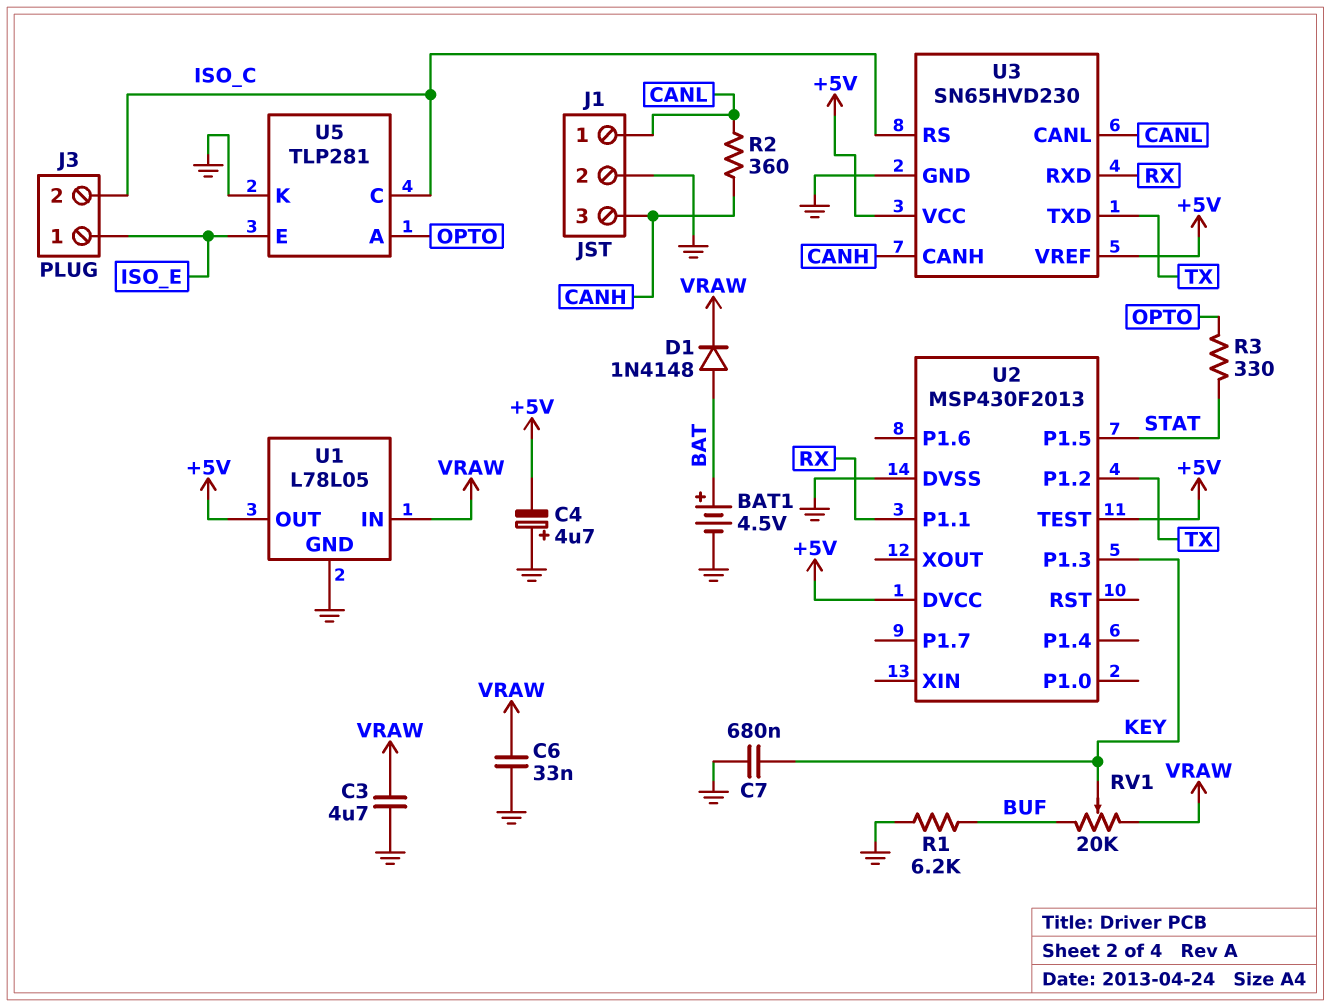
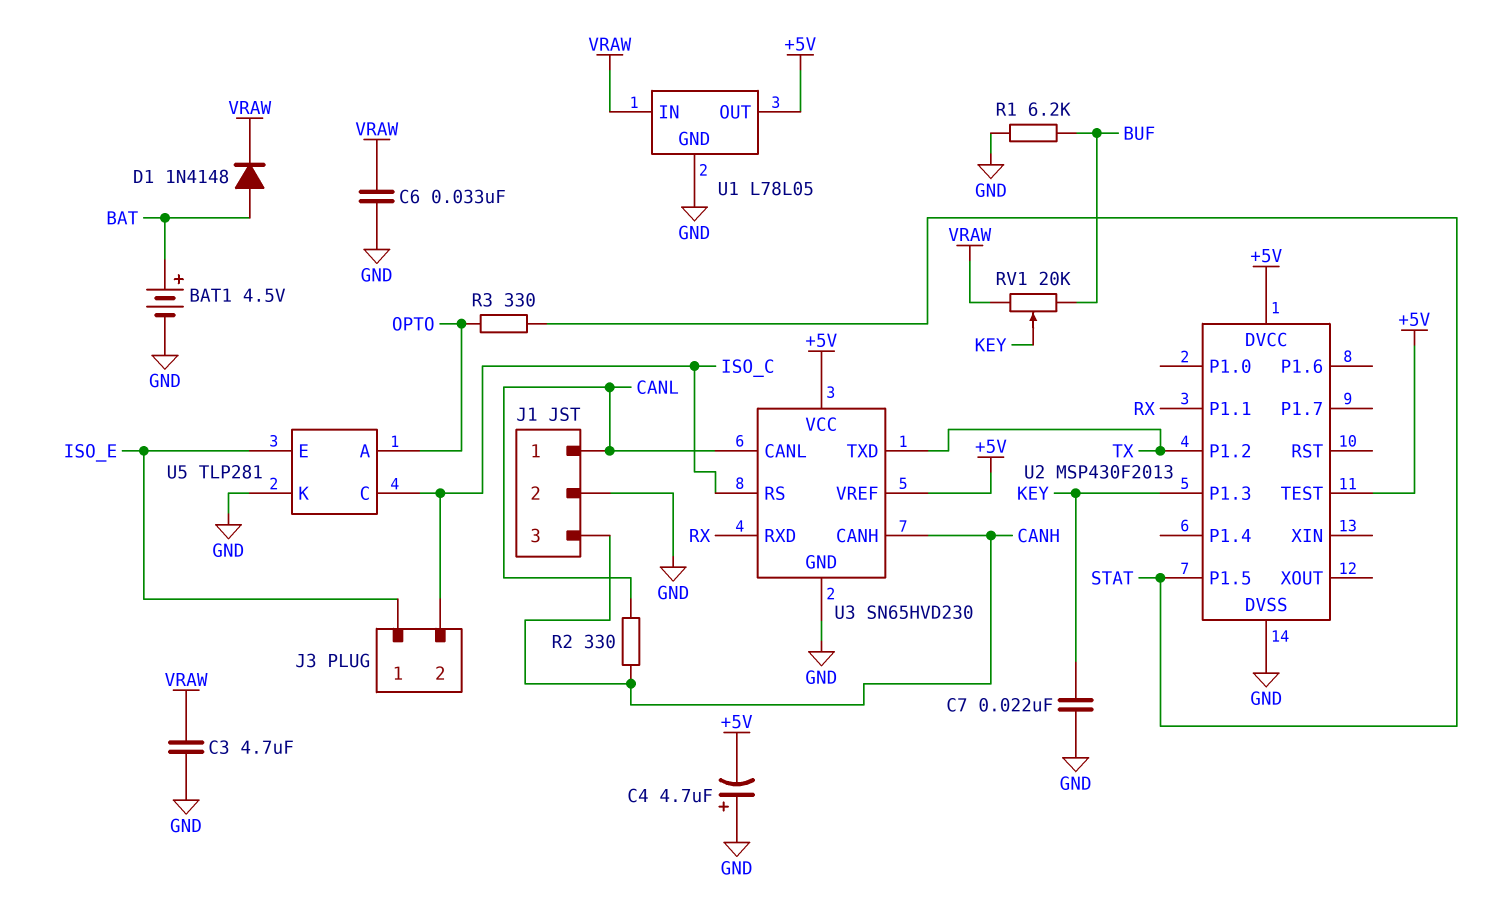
C7: 680nF (GND, KEY) -> 22nF (GND, KEY)
R2: 360 (CANH, CANL) -> 330 (CANH, CANL)

